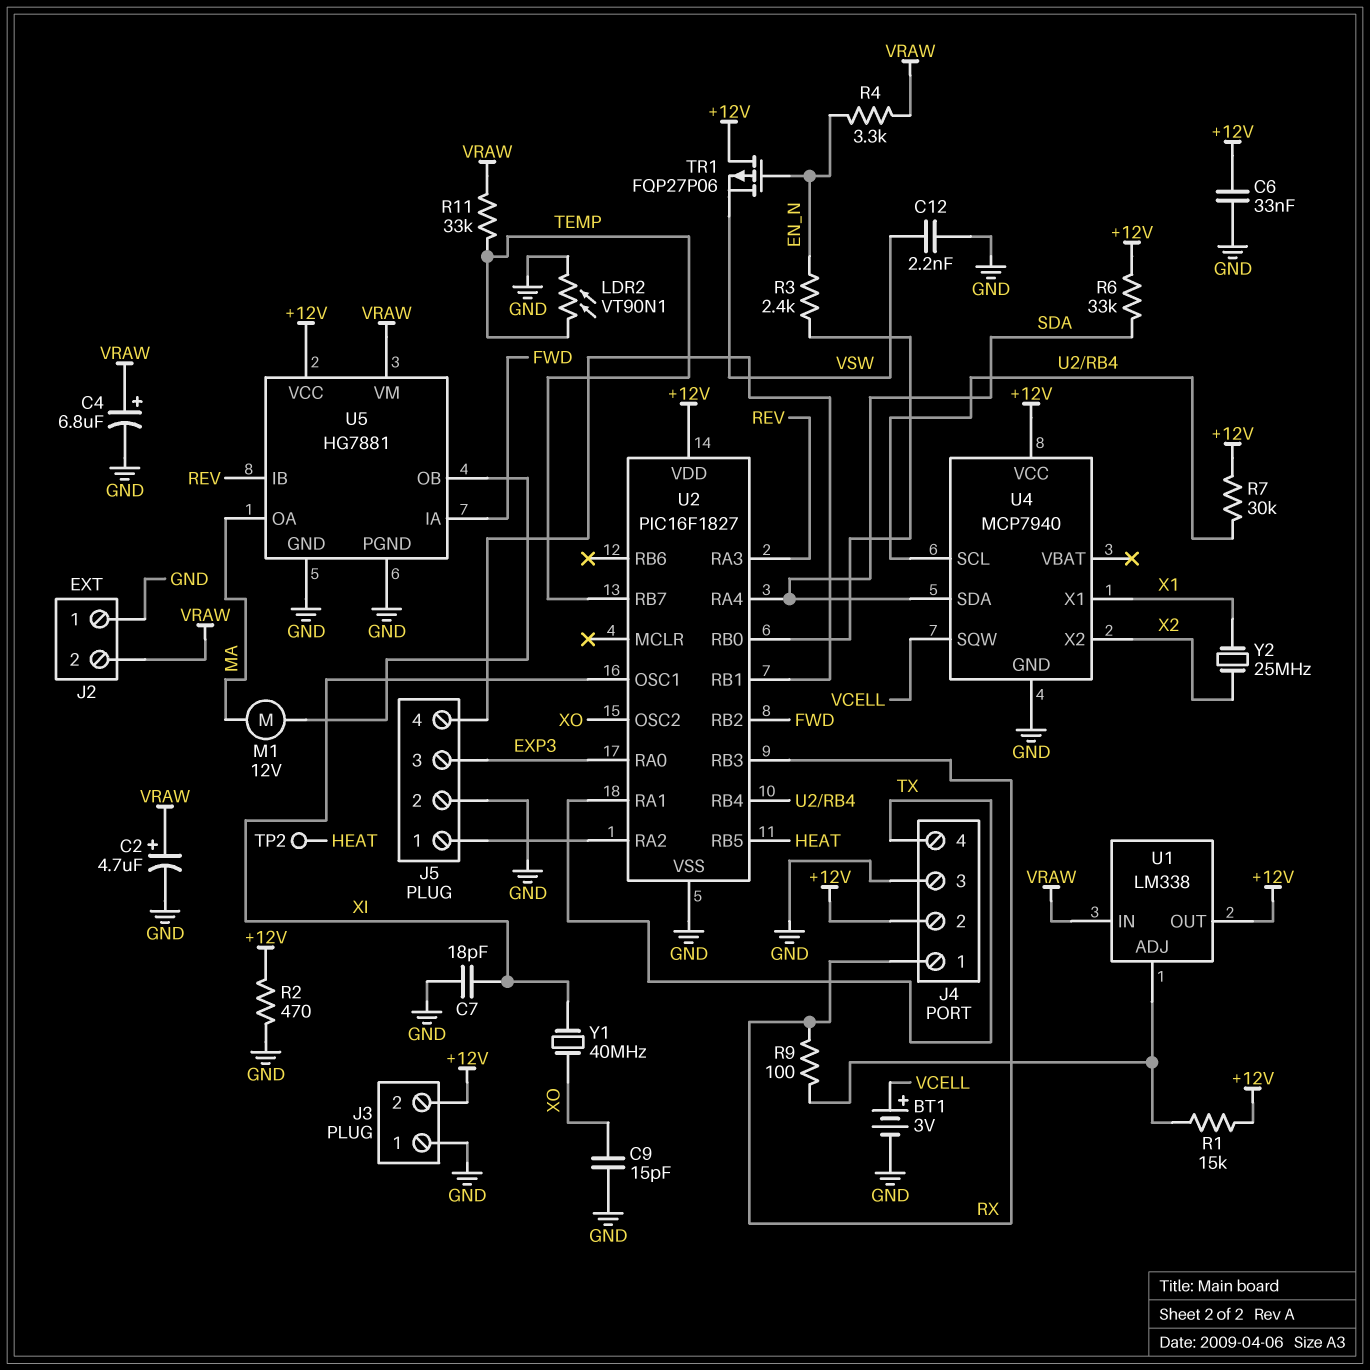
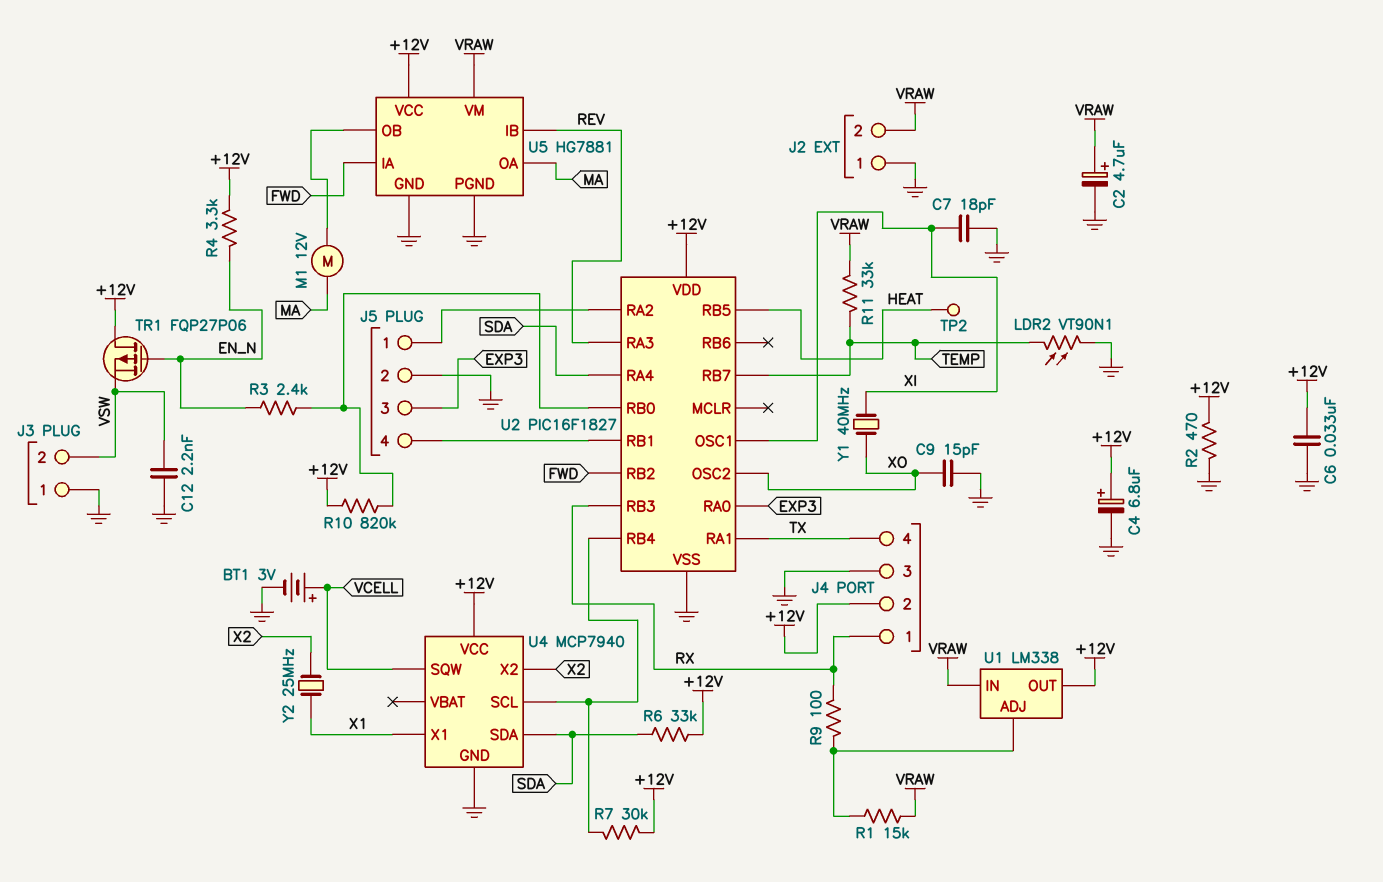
C4: 6.8uF (plus VRAW, minus GND) -> 6.8uF (plus +12V, minus GND)
J3 pin 2: +12V -> VSW
R1: 15k (+12V, U1/ADJ) -> 15k (U1/ADJ, VRAW)
R4: 3.3k (EN_N, VRAW) -> 3.3k (+12V, EN_N)
R10: none -> 820k (+12V, U2/RB0)

